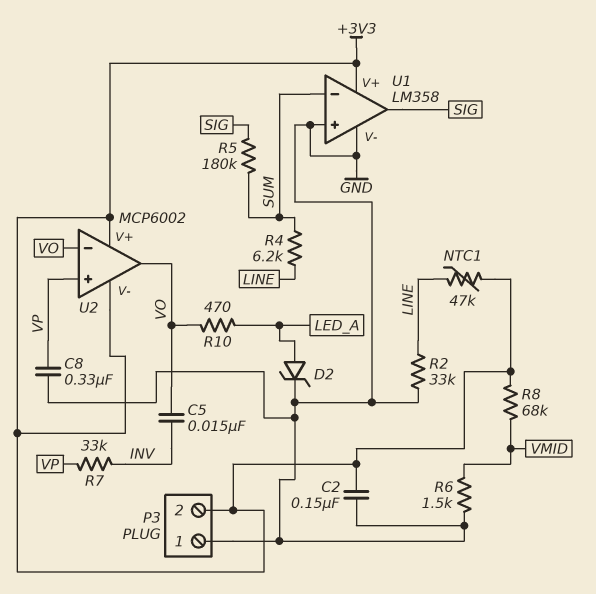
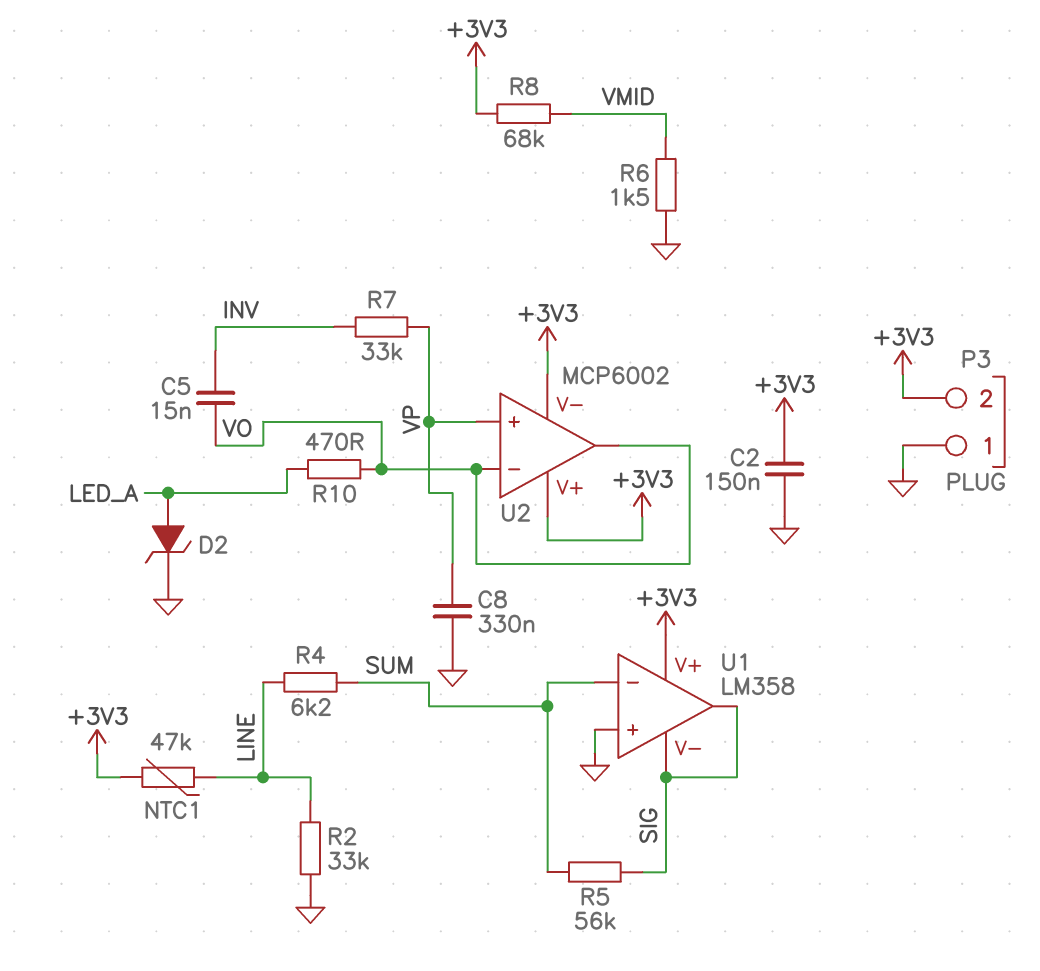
R5: 180k (SIG, SUM) -> 56k (SIG, SUM)
U1 pin V-: GND -> SIG

